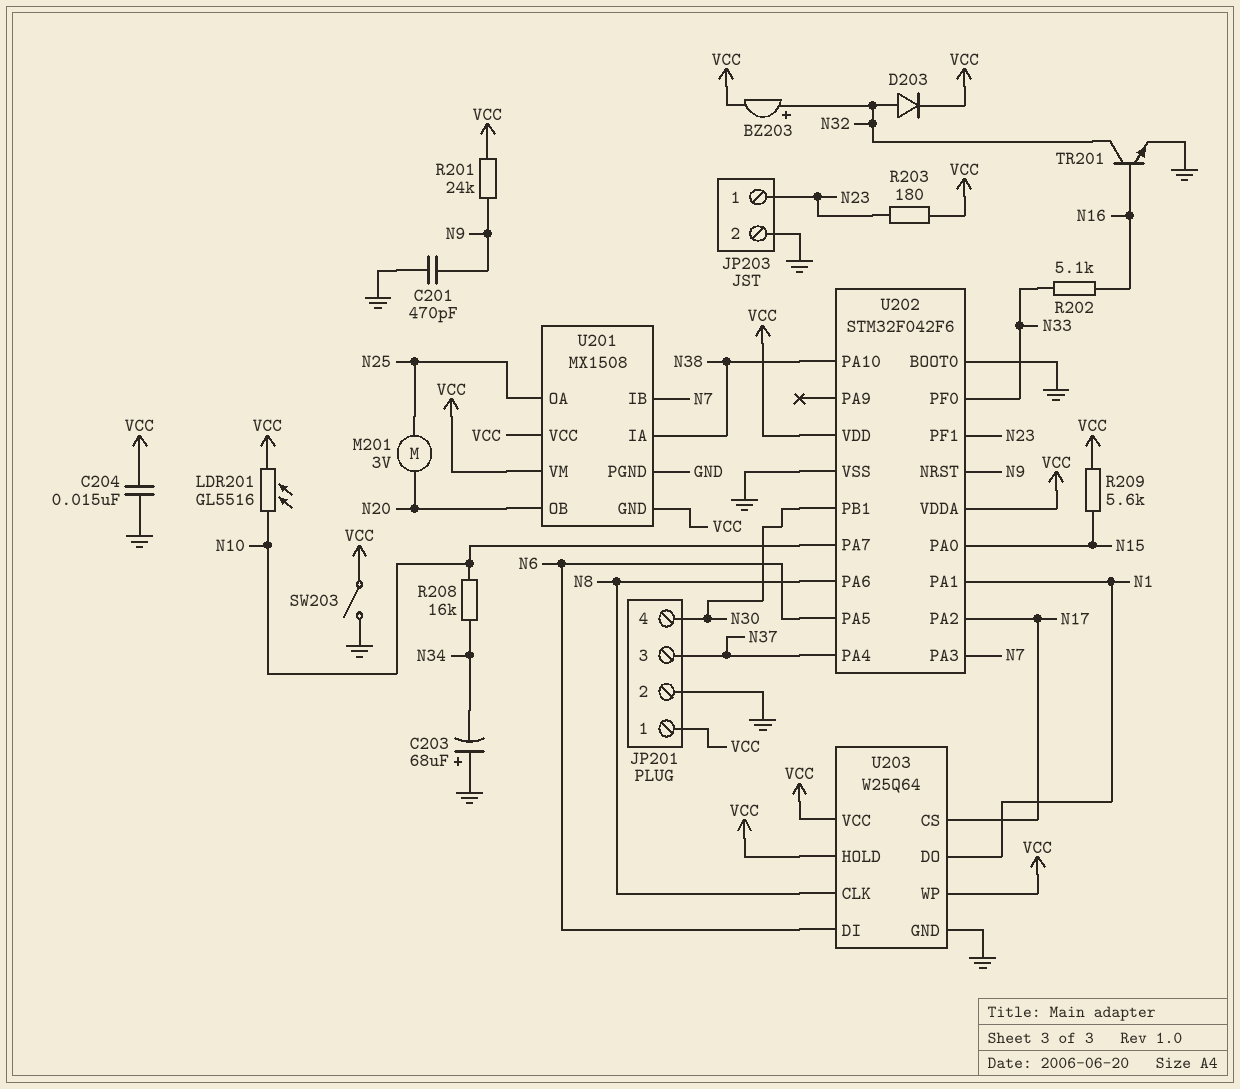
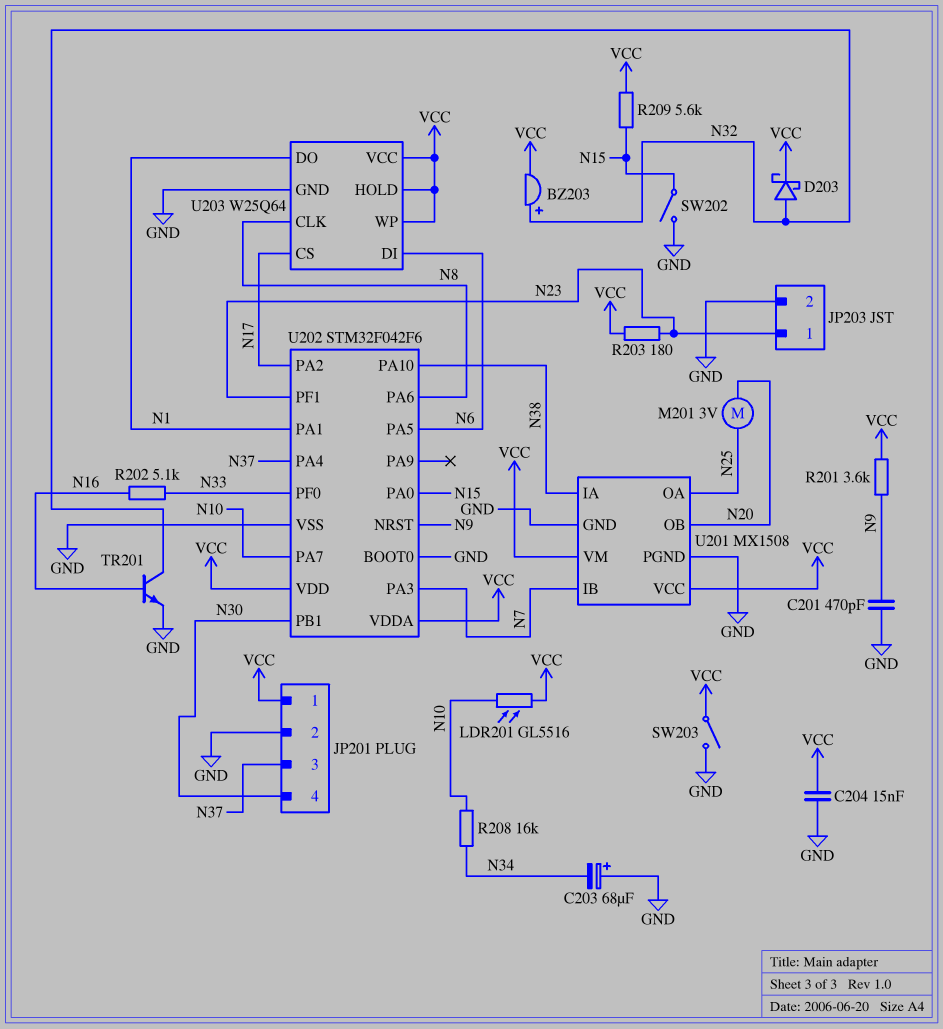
D203: diode (A N32, K VCC) -> schottky (A N32, K VCC)
R201: 24k (N9, VCC) -> 3.6k (N9, VCC)
SW202: none -> switch (GND, N15)
U201 pin GND: VCC -> GND

